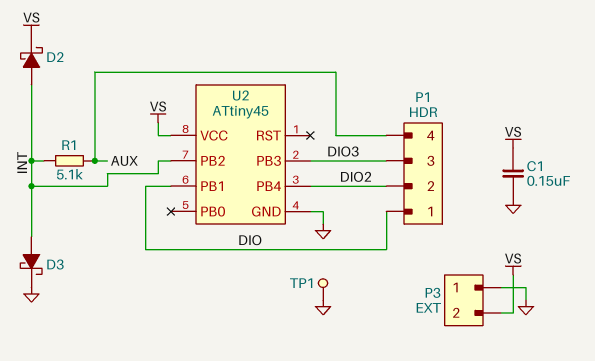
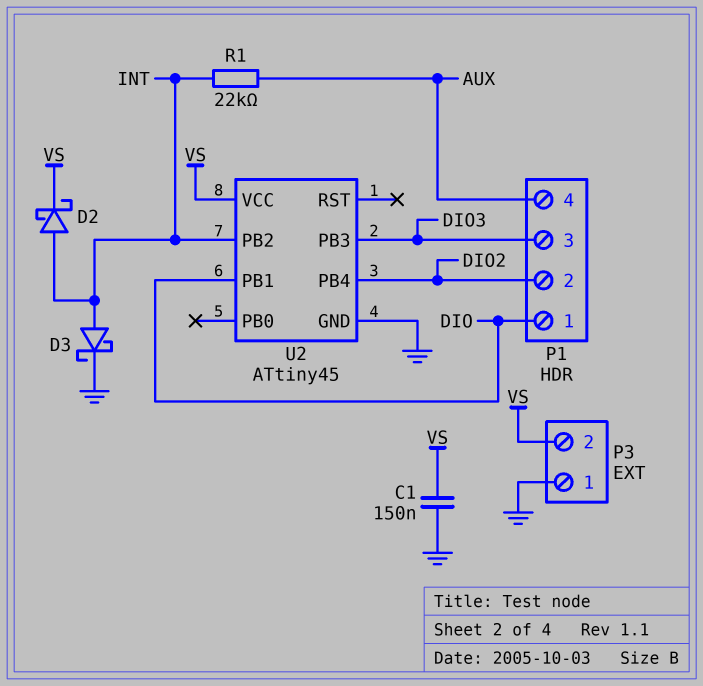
R1: 5.1k (AUX, INT) -> 22k (AUX, INT)
TP1: test point (GND) -> none

